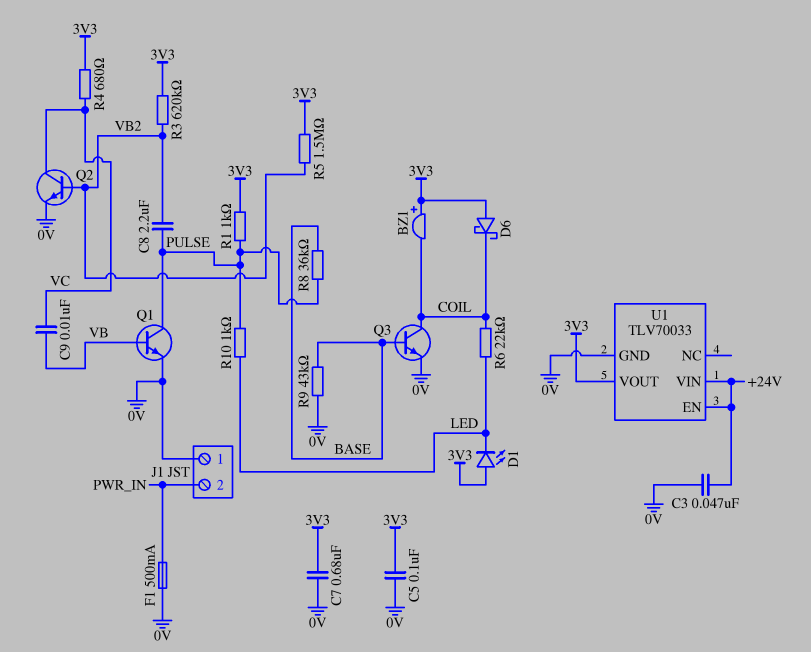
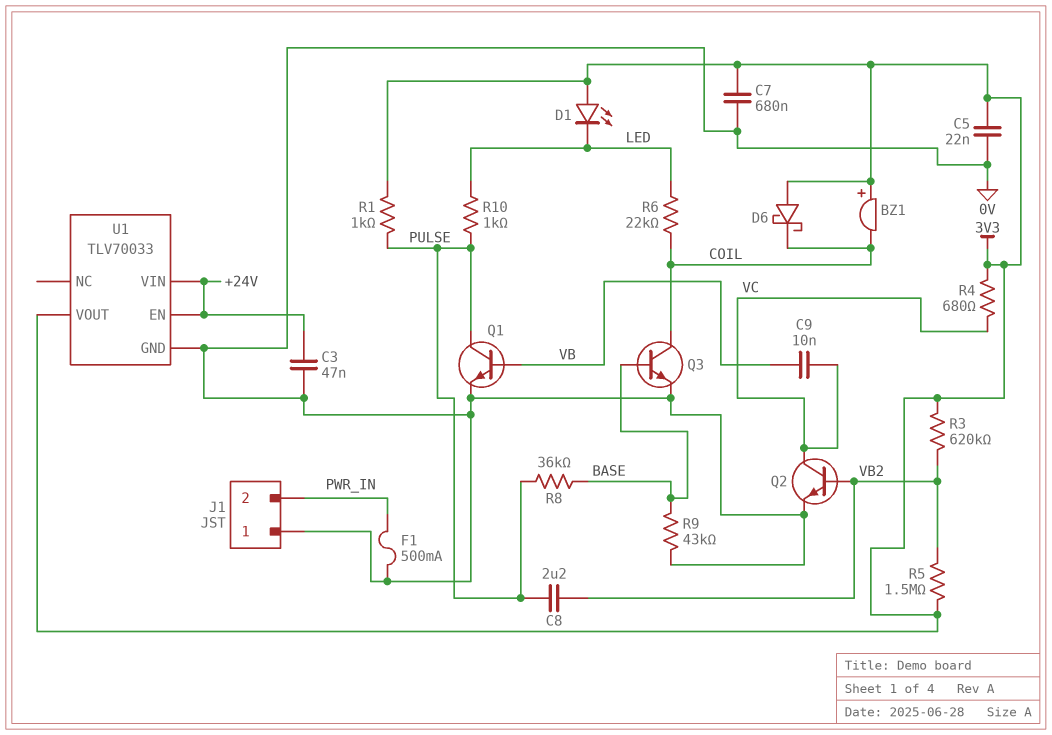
C5: 100nF (0V, 3V3) -> 22nF (0V, 3V3)

